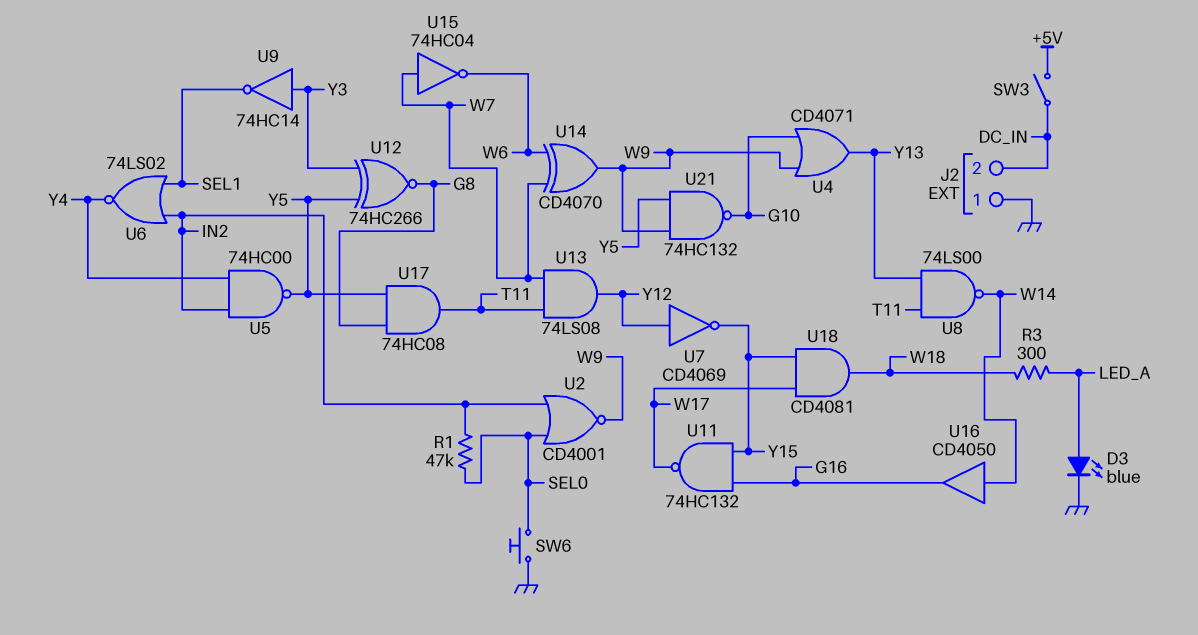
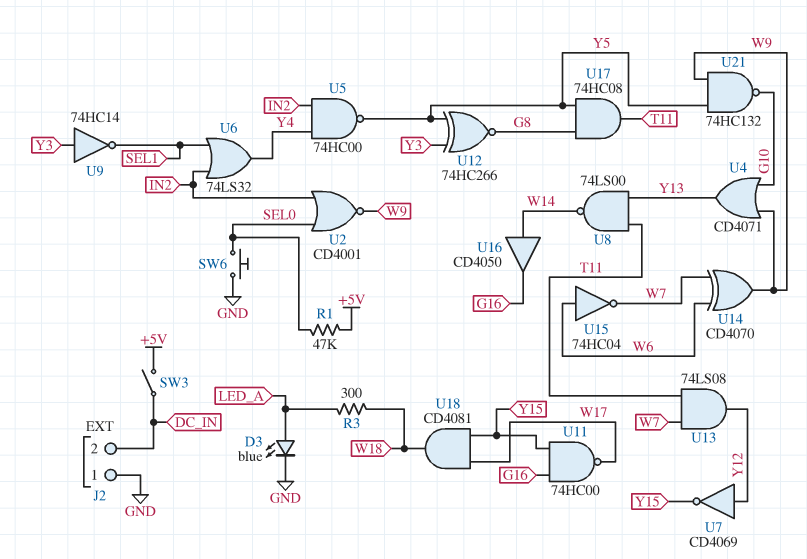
R1: 47k (IN2, SEL0) -> 47k (+5V, SEL0)
U6: NOR 74LS02 (in IN2, in SEL1, out Y4) -> OR 74LS32 (in IN2, in SEL1, out Y4)
U11: NAND 74HC132 (in G16, in Y15, out W17) -> NAND 74HC00 (in G16, in Y15, out W17)
U15: NOT 74HC04 (in W7, out W6) -> NOT 74HC04 (in W6, out W7)

